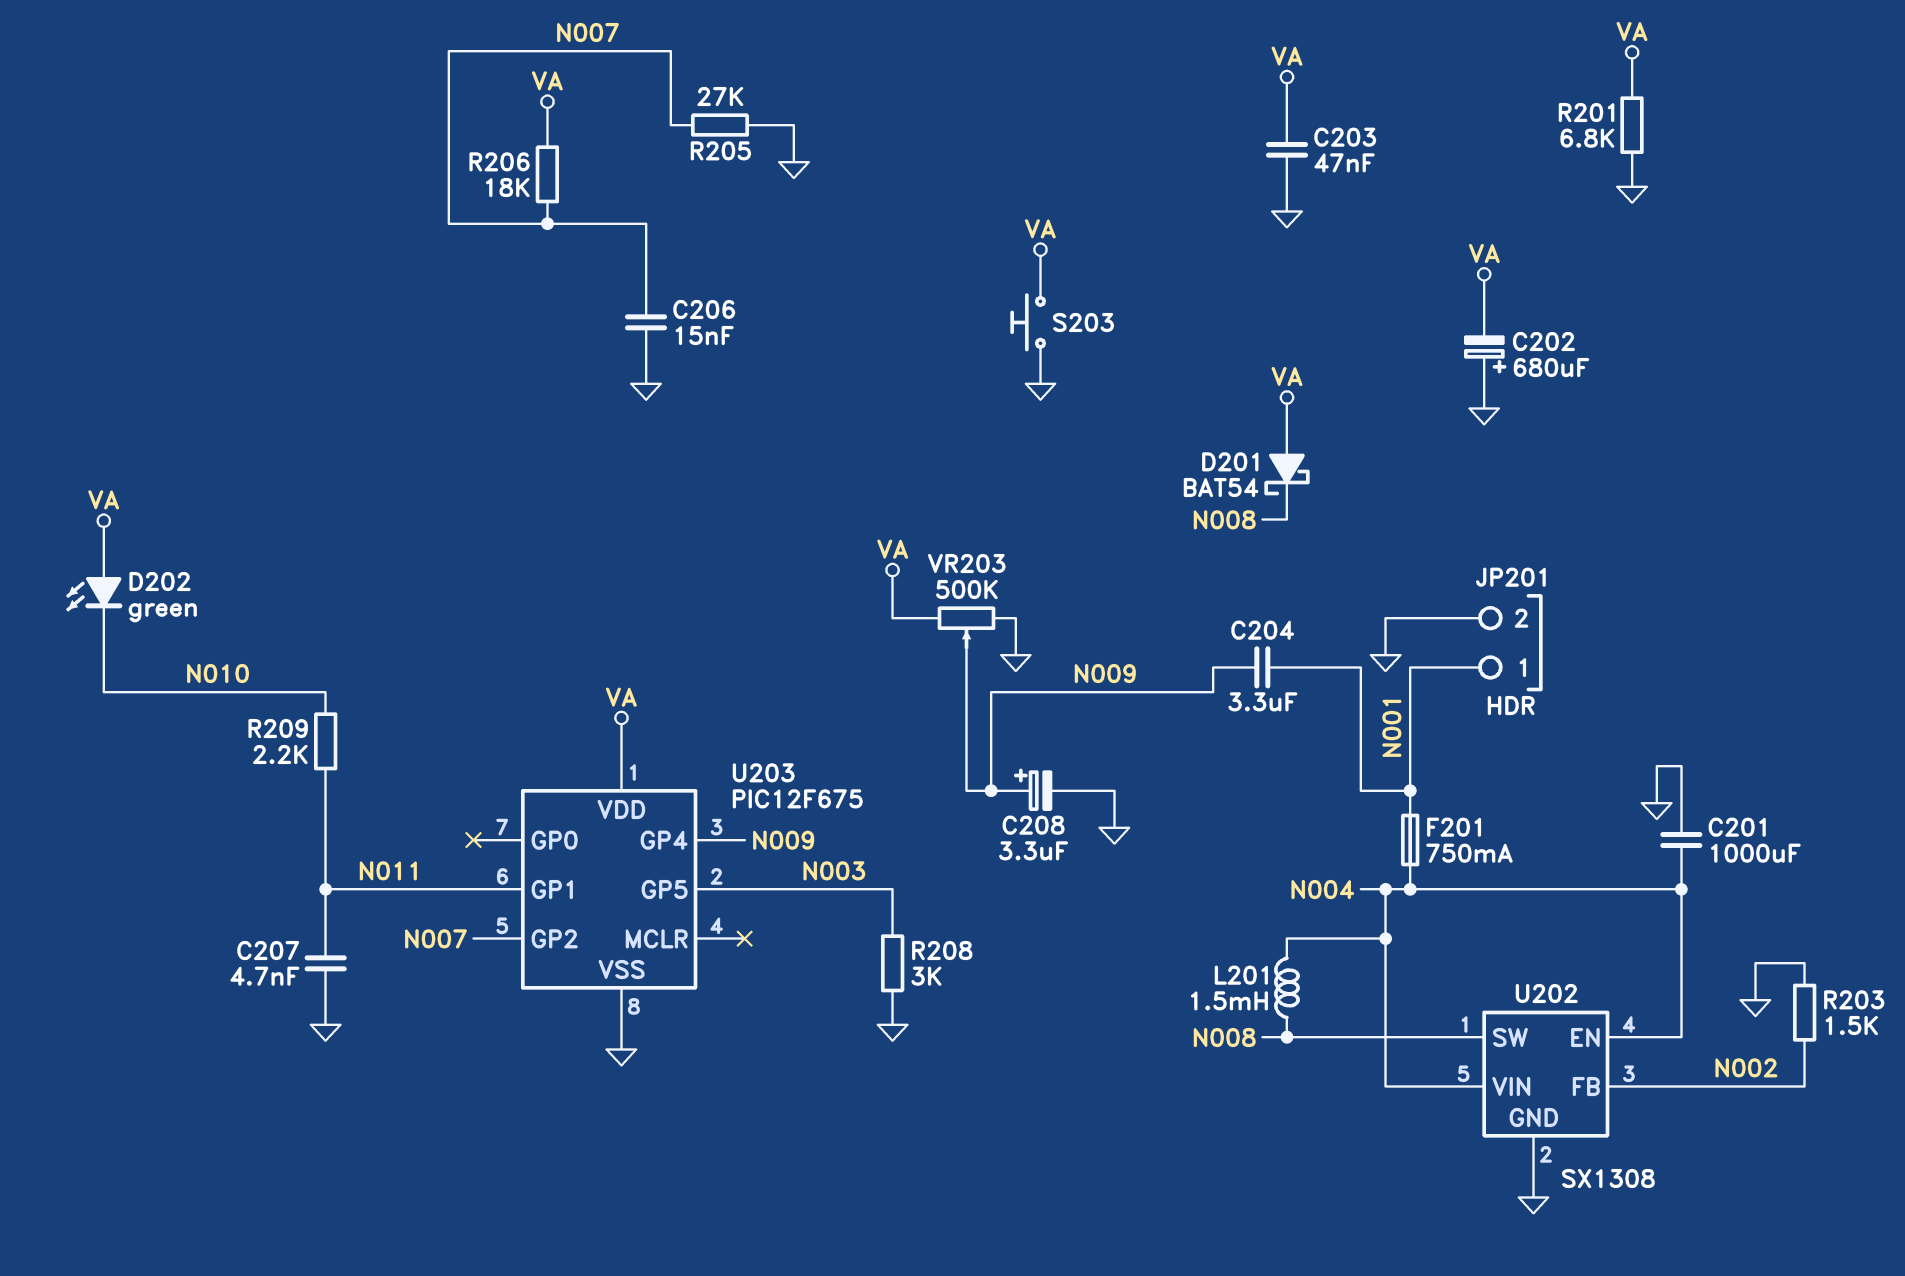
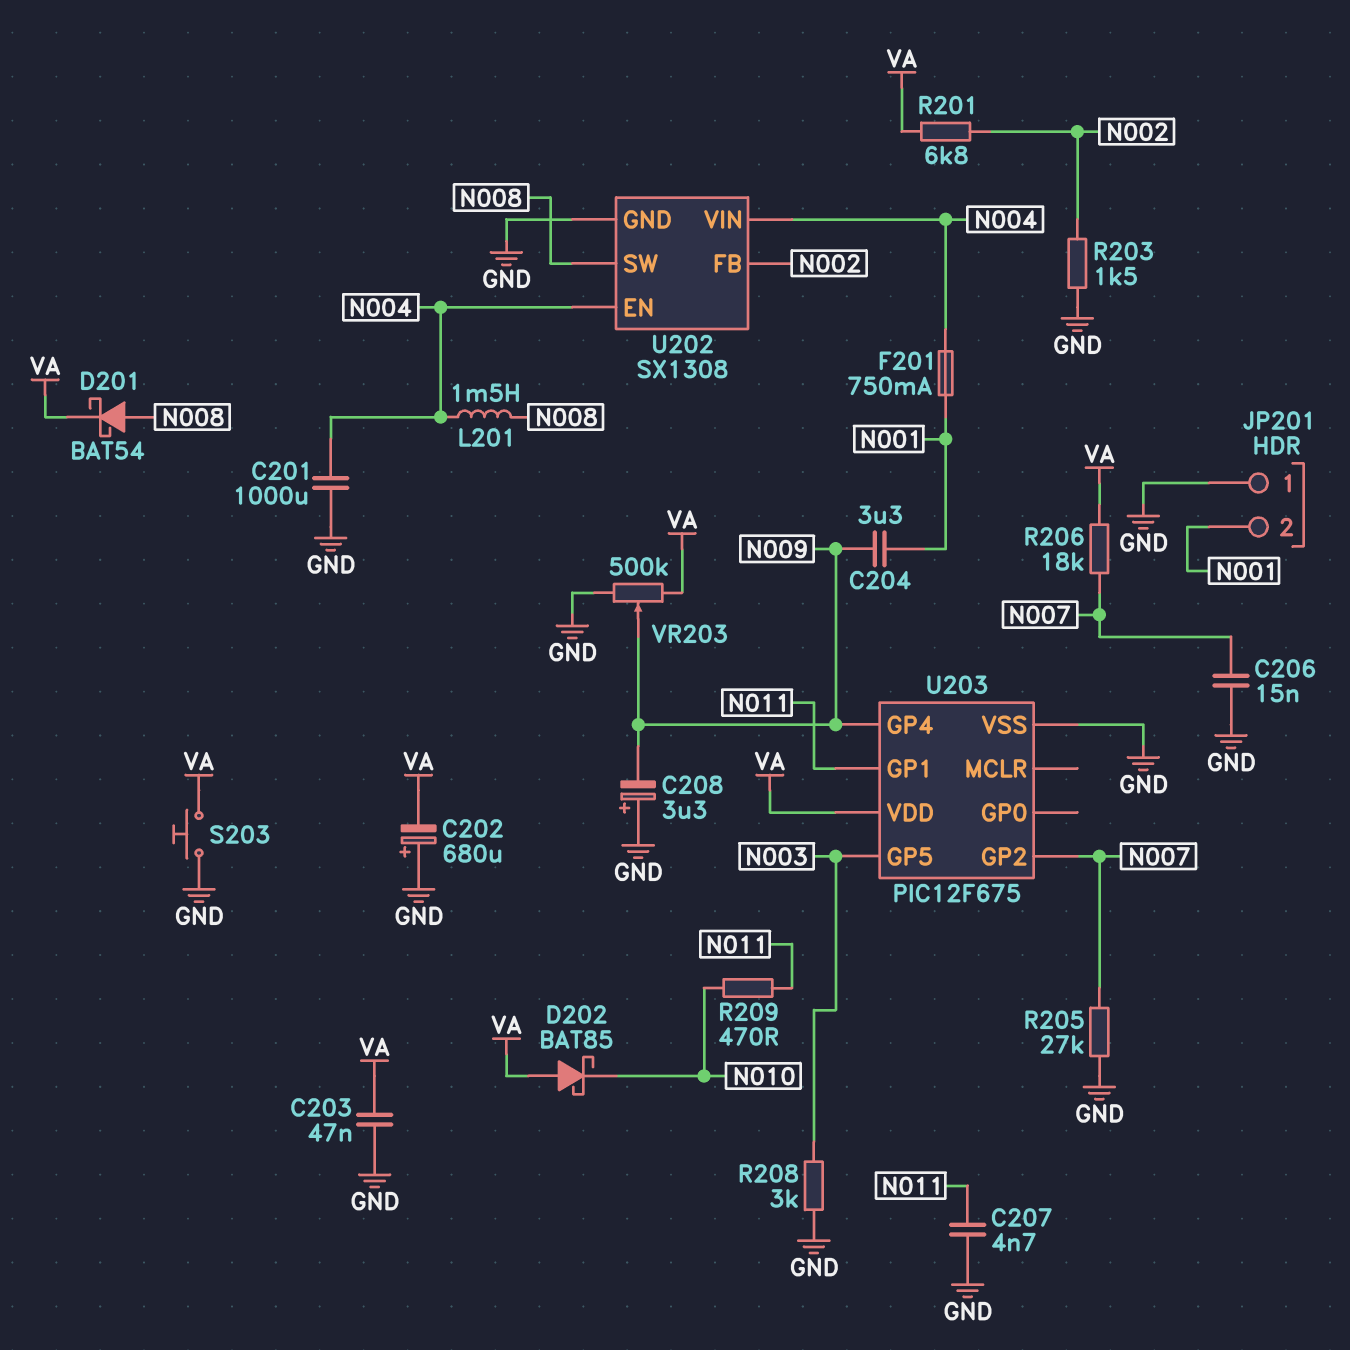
C208: 3.3uF (plus N009, minus GND) -> 3.3uF (plus GND, minus N009)
D201: schottky BAT54 (A VA, K N008) -> schottky BAT54 (A N008, K VA)
D202: LED green (A VA, K N010) -> schottky BAT85 (A VA, K N010)
JP201 pin 1: N001 -> GND
JP201 pin 2: GND -> N001
R201: 6.8k (GND, VA) -> 6.8k (N002, VA)
R209: 2.2k (N010, N011) -> 470 (N010, N011)

